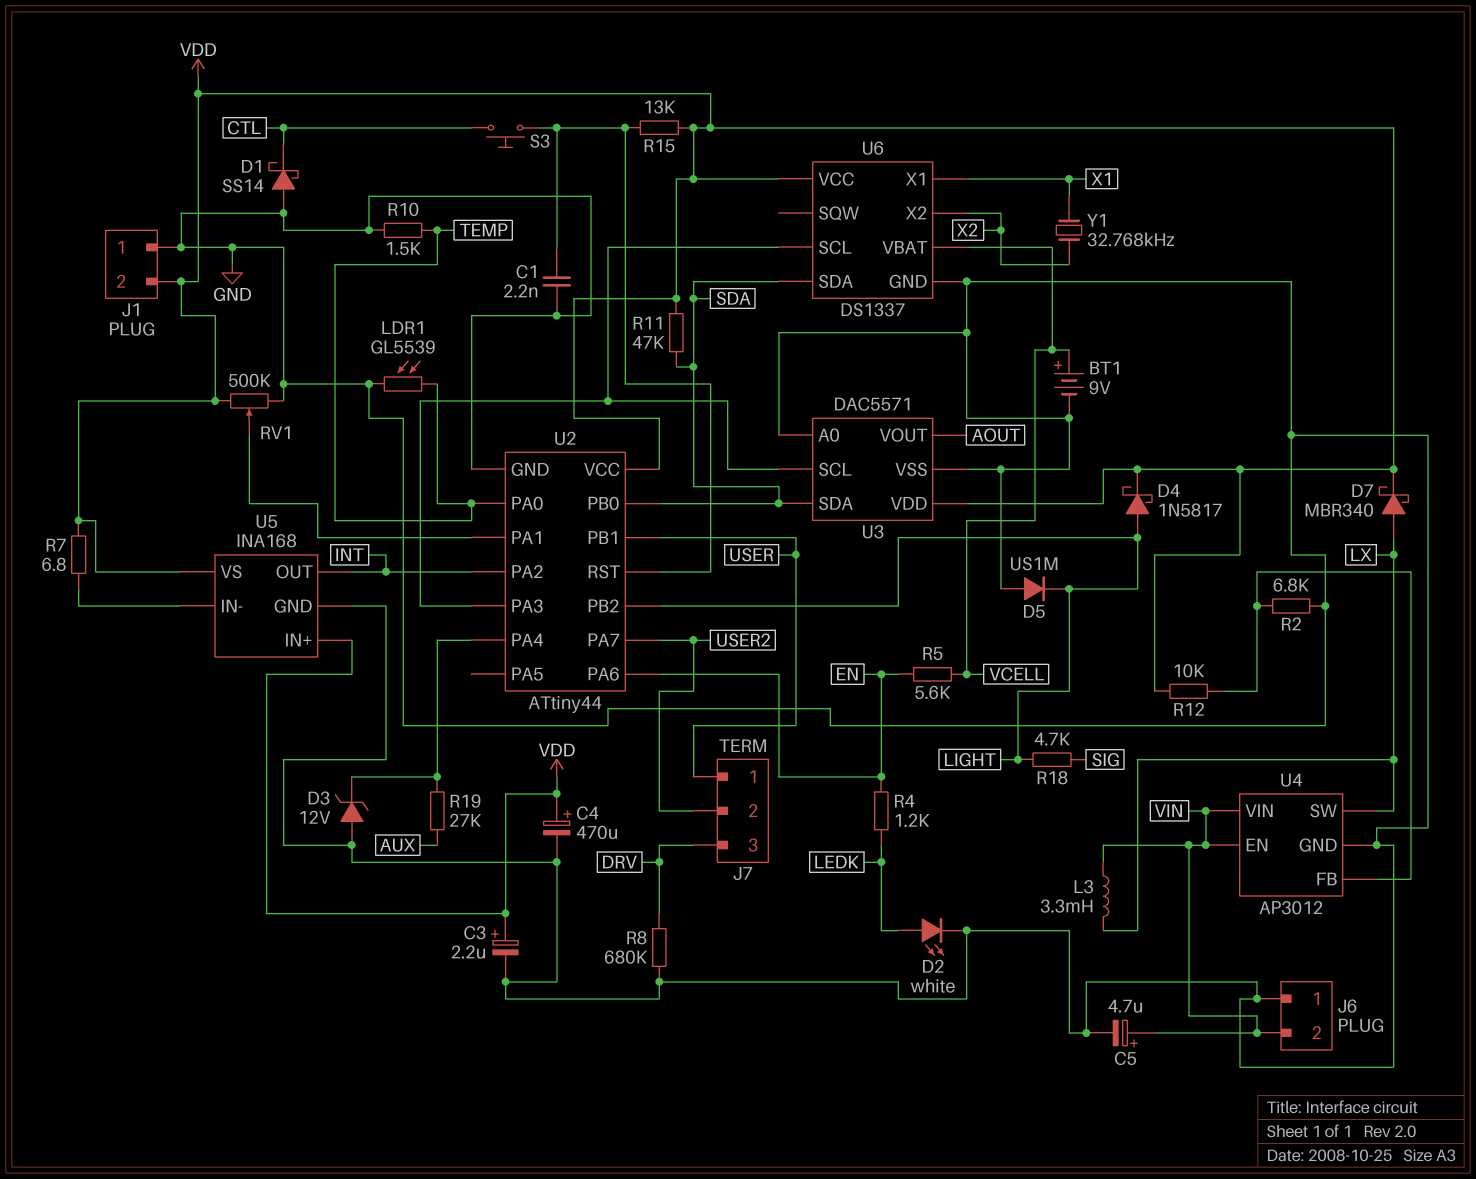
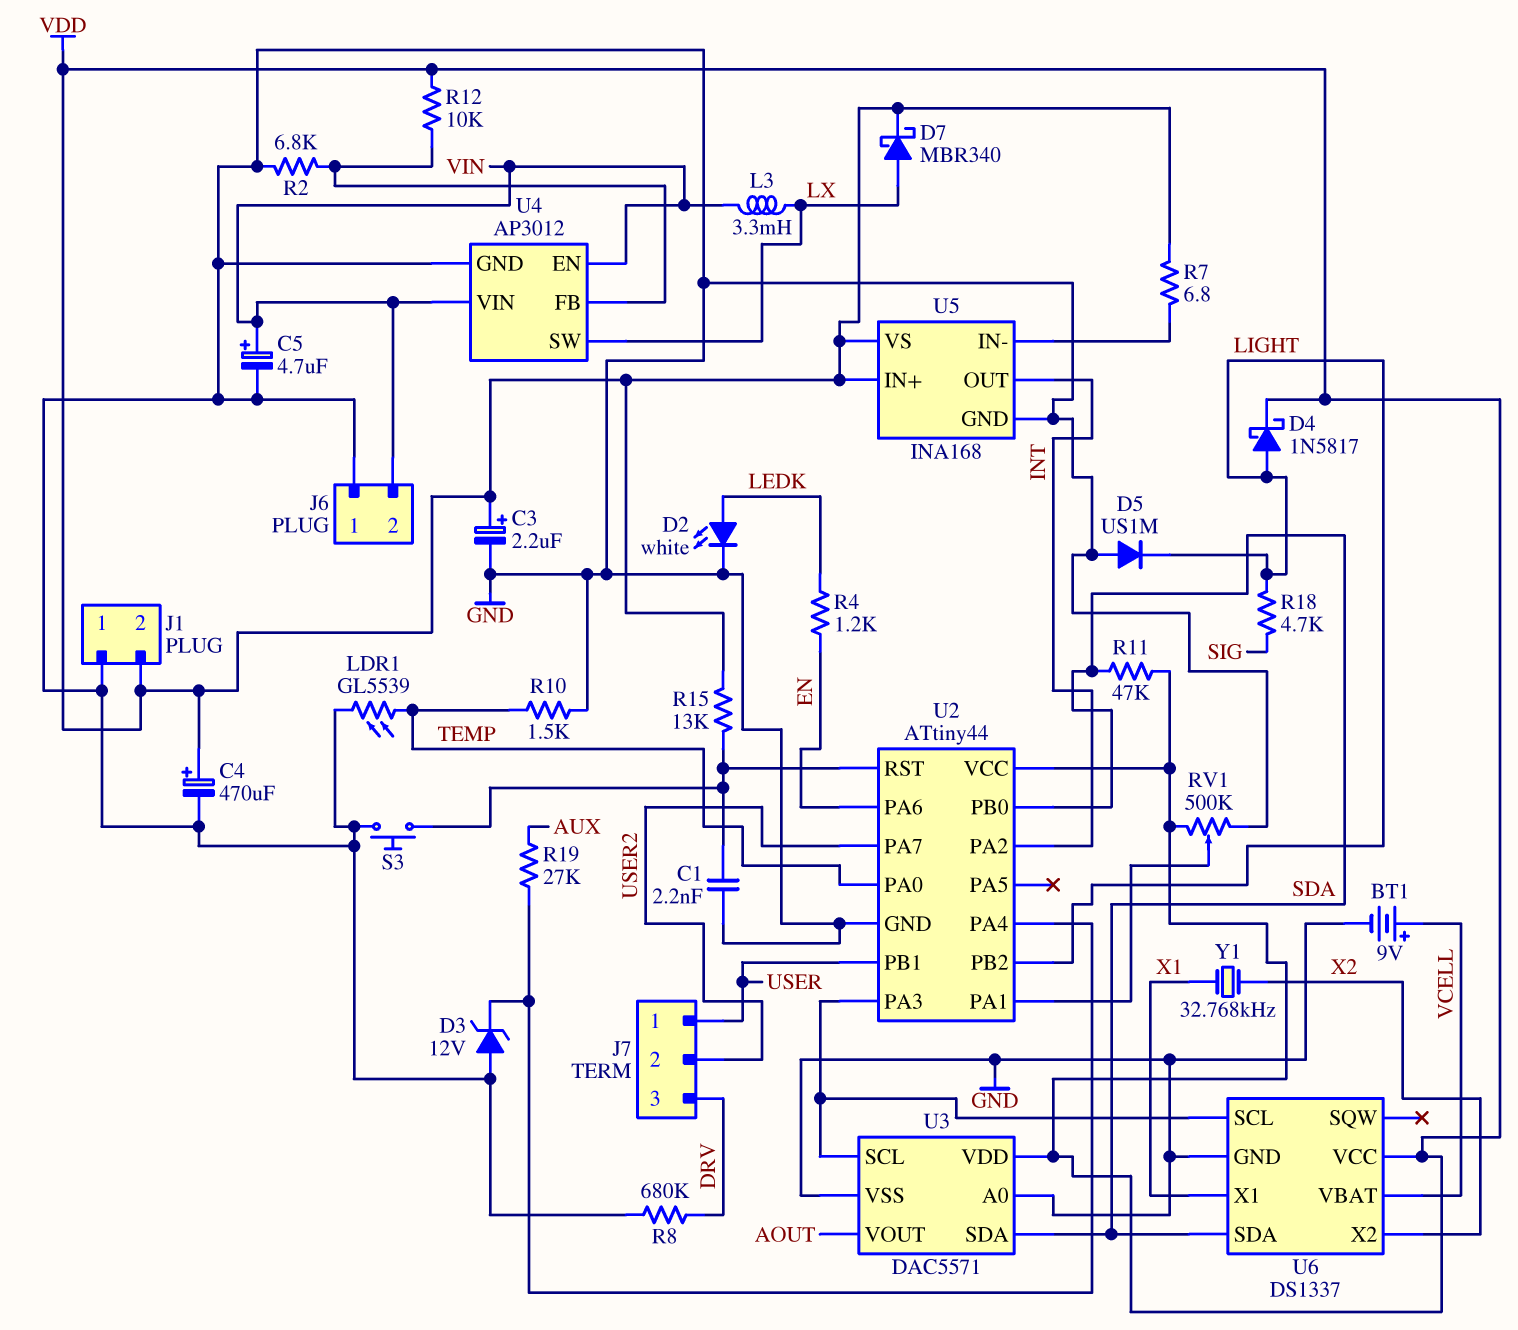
D1: schottky SS14 (A GND, K CTL) -> none
R5: 5.6k (EN, VCELL) -> none
S3: button (CTL, U2/RST) -> button (GND, U2/RST)

